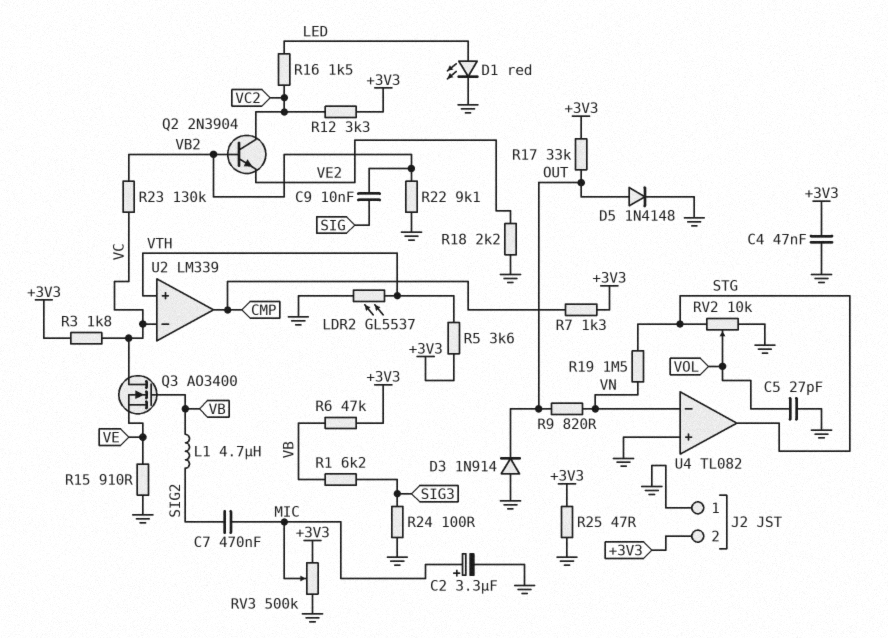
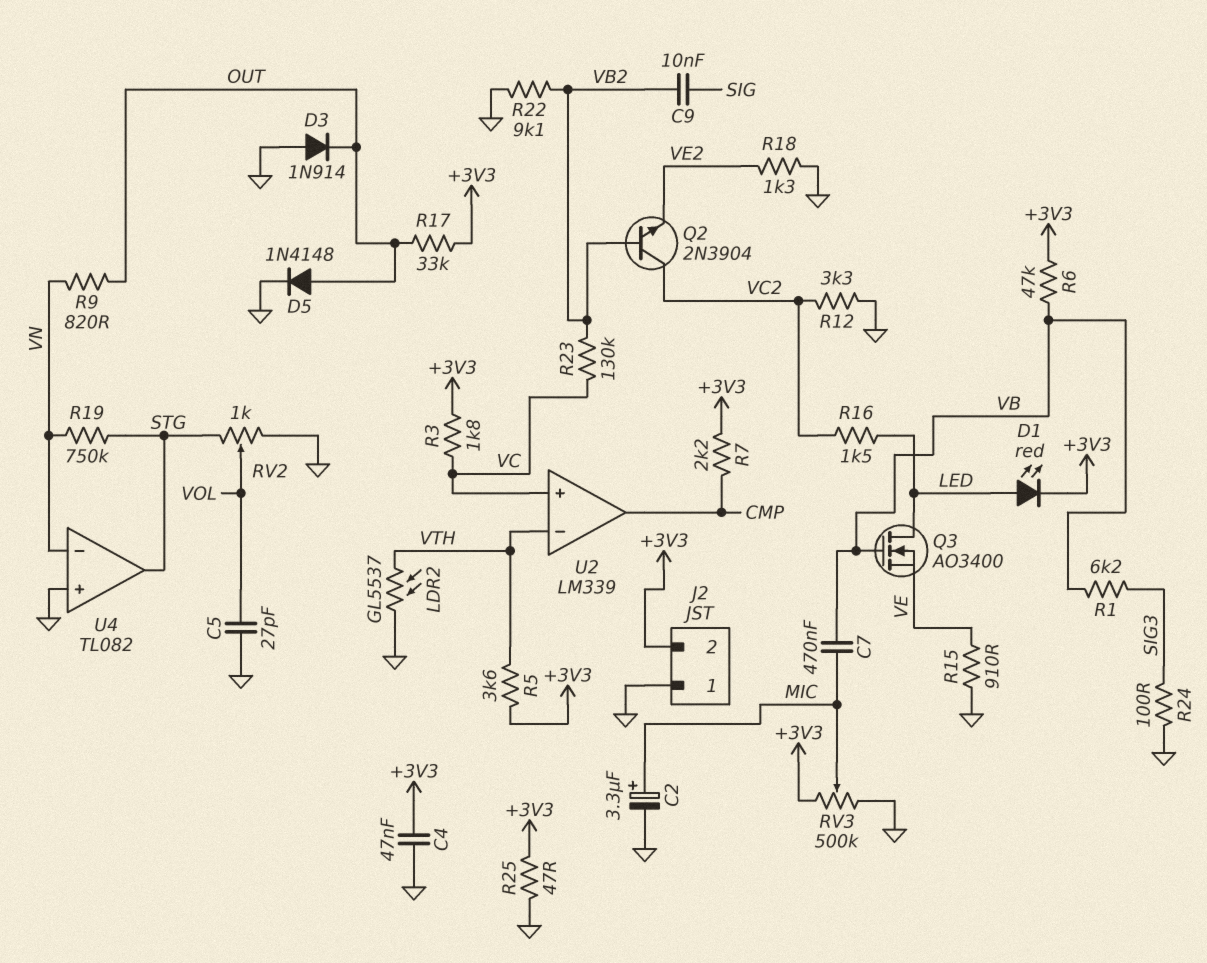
C7: 470nF (MIC, SIG2) -> 470nF (MIC, VB)
D1: LED red (A LED, K GND) -> LED red (A LED, K +3V3)
L1: 4.7uH (SIG2, VB) -> none
Q3: NMOS AO3400 (G VB, D VC, S VE) -> NMOS AO3400 (G VB, D LED, S VE)
R7: 1.3k (+3V3, CMP) -> 2.2k (+3V3, CMP)
R12: 3.3k (+3V3, VC2) -> 3.3k (GND, VC2)
R18: 2.2k (GND, VE2) -> 1.3k (GND, VE2)
R19: 1.5M (STG, VN) -> 750k (STG, VN)
RV2: 10k (GND, STG, wiper VOL) -> 1k (GND, STG, wiper VOL)
U2 pin in+: VTH -> VC
U2 pin in-: VC -> VTH

